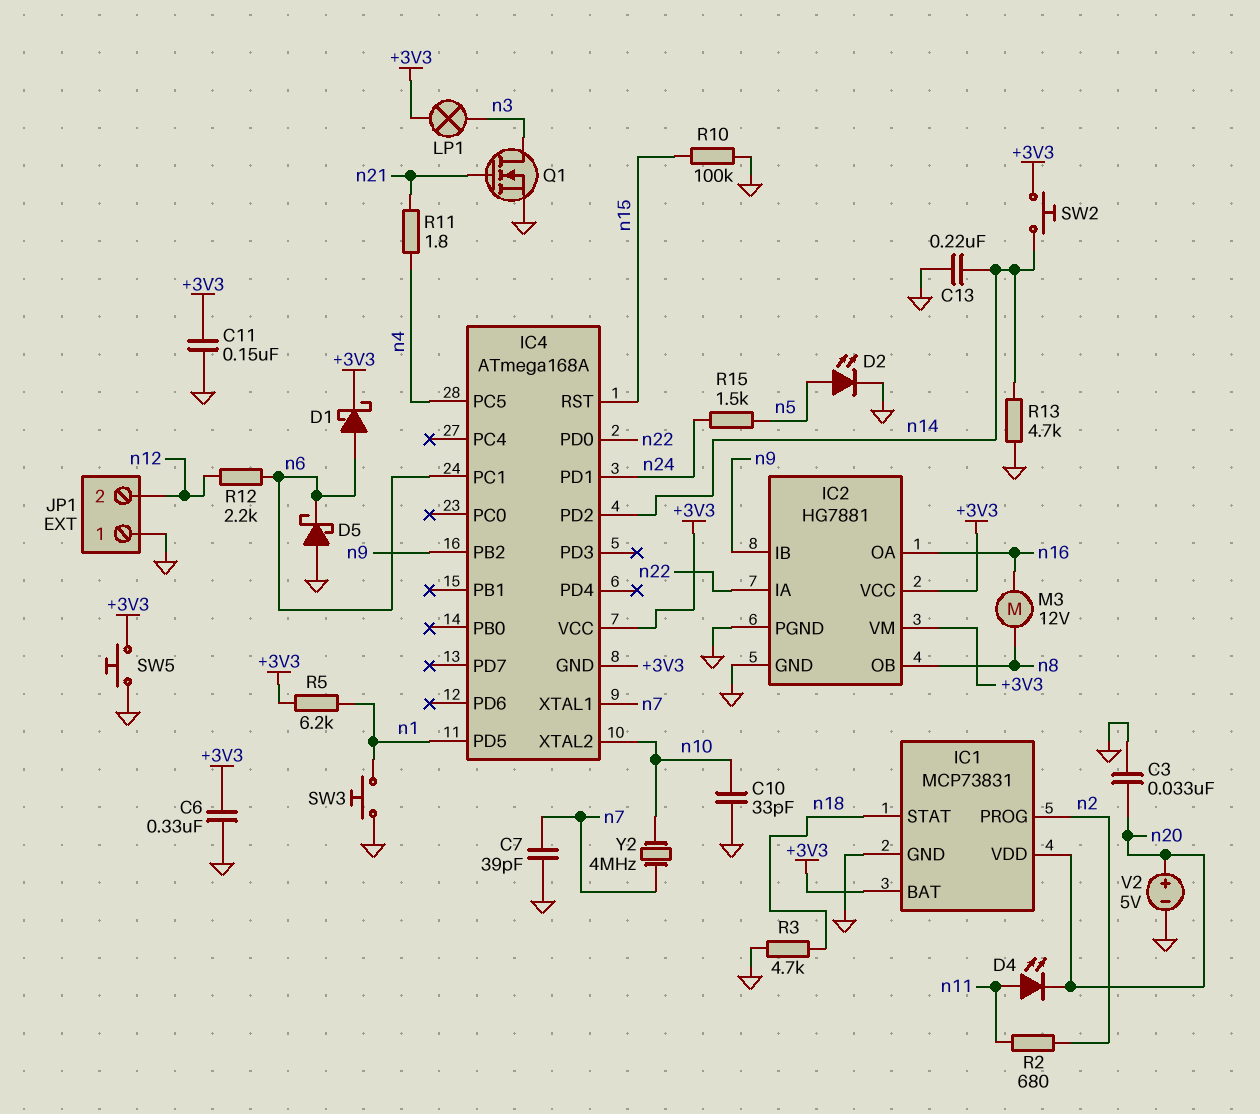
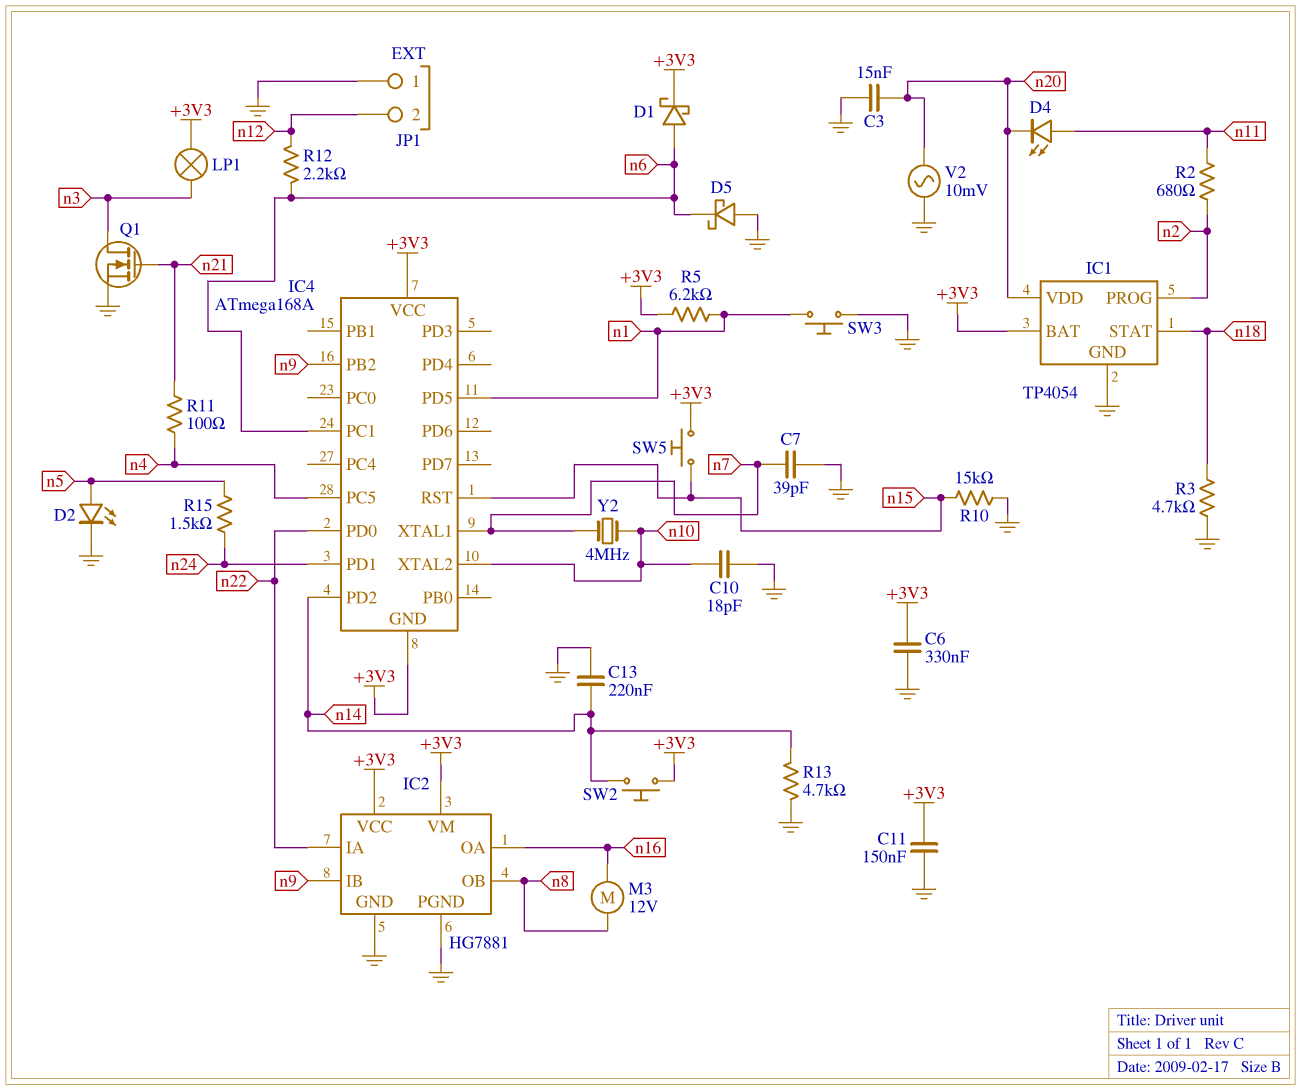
C3: 33nF (GND, n20) -> 15nF (GND, n20)
C10: 33pF (GND, n10) -> 18pF (GND, n10)
IC1: MCP73831 -> TP4054
R10: 100k (GND, n15) -> 15k (GND, n15)
R11: 1.8 (n4, n21) -> 100 (n4, n21)
SW5: button (+3V3, GND) -> button (+3V3, n15)
V2: 5V (plus n20, minus GND) -> AC 10mV (GND, n20)

